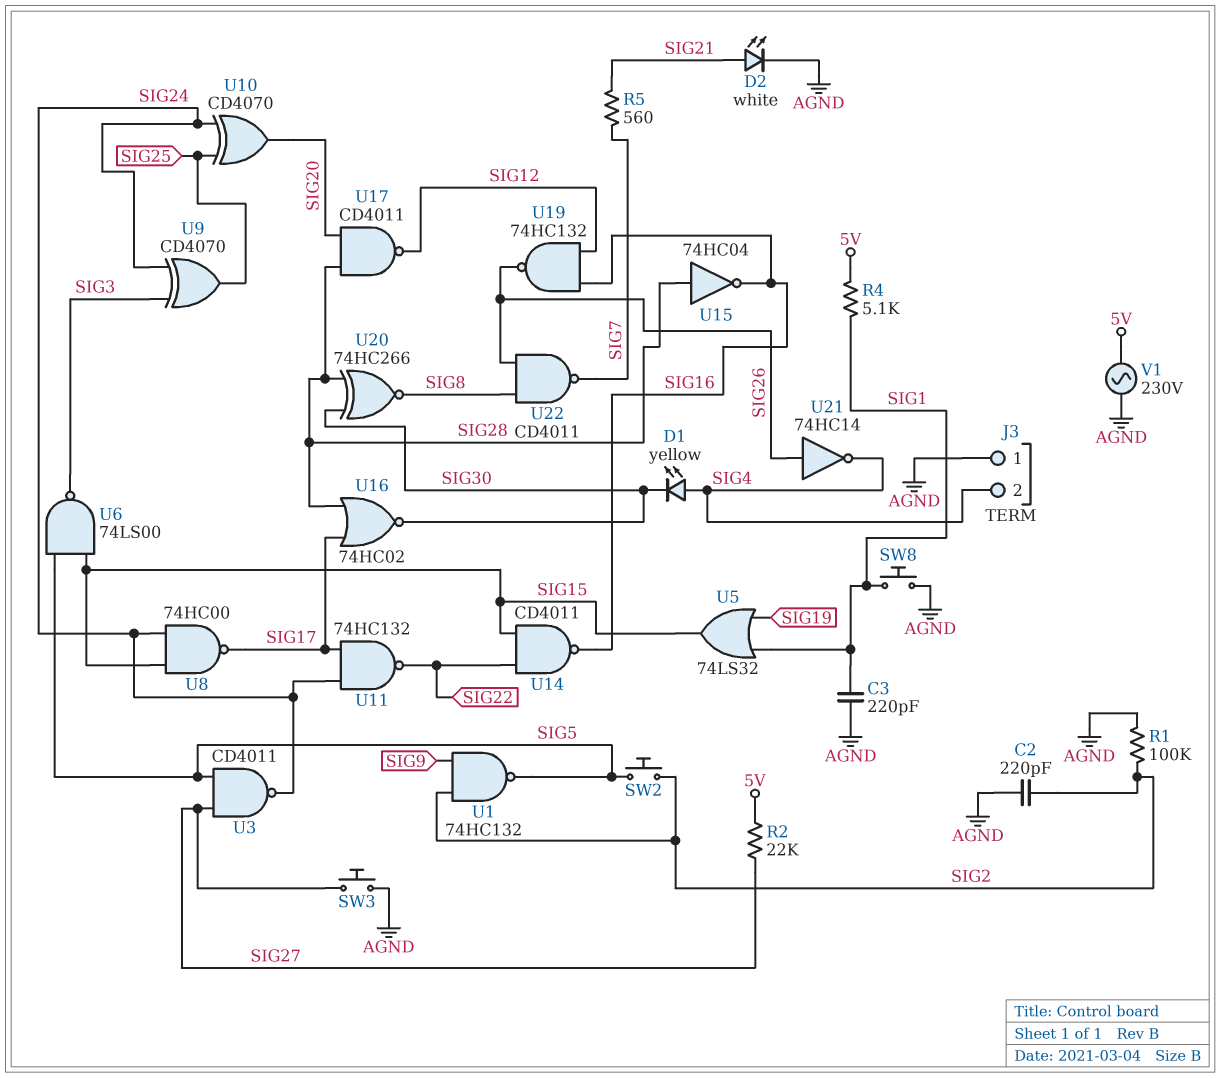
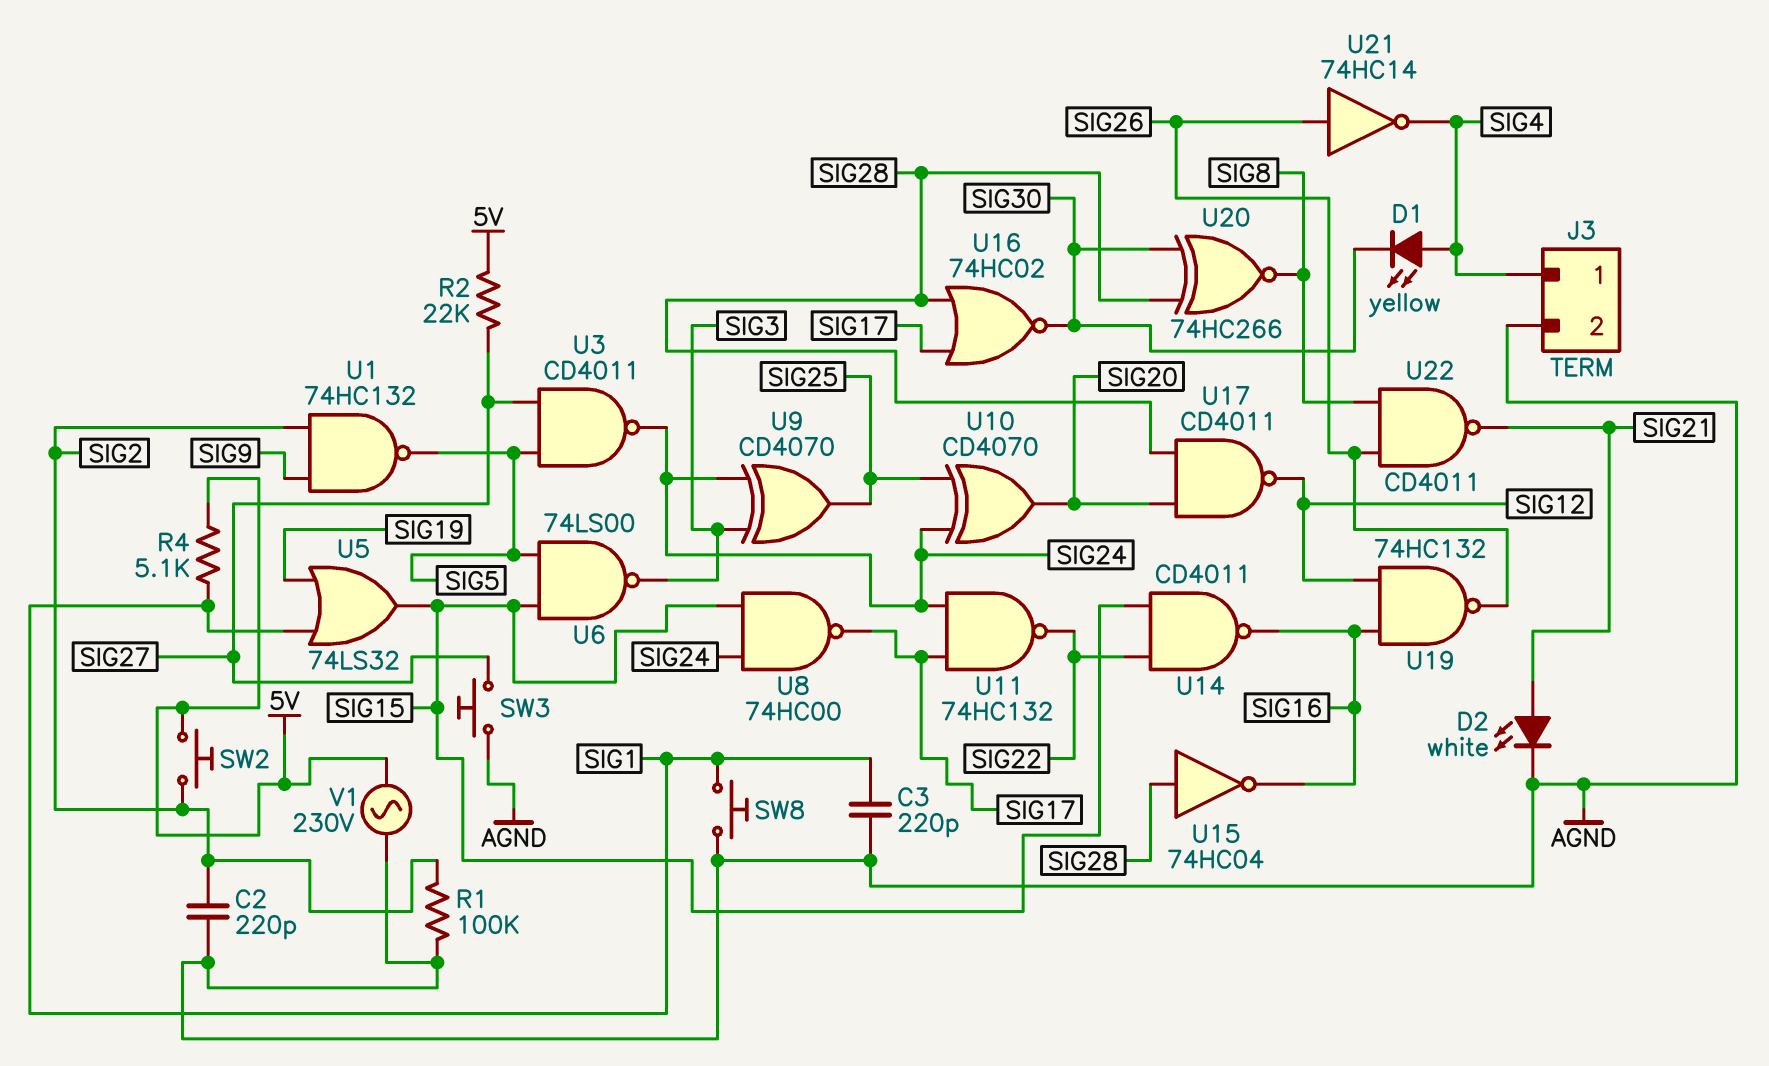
J3 pin 1: AGND -> SIG4
J3 pin 2: SIG4 -> AGND
R5: 560 (SIG7, SIG21) -> none
SW2: button (SIG2, SIG5) -> button (5V, SIG2)
U22: NAND CD4011 (in SIG8, in SIG26, out SIG7) -> NAND CD4011 (in SIG8, in SIG26, out SIG21)

